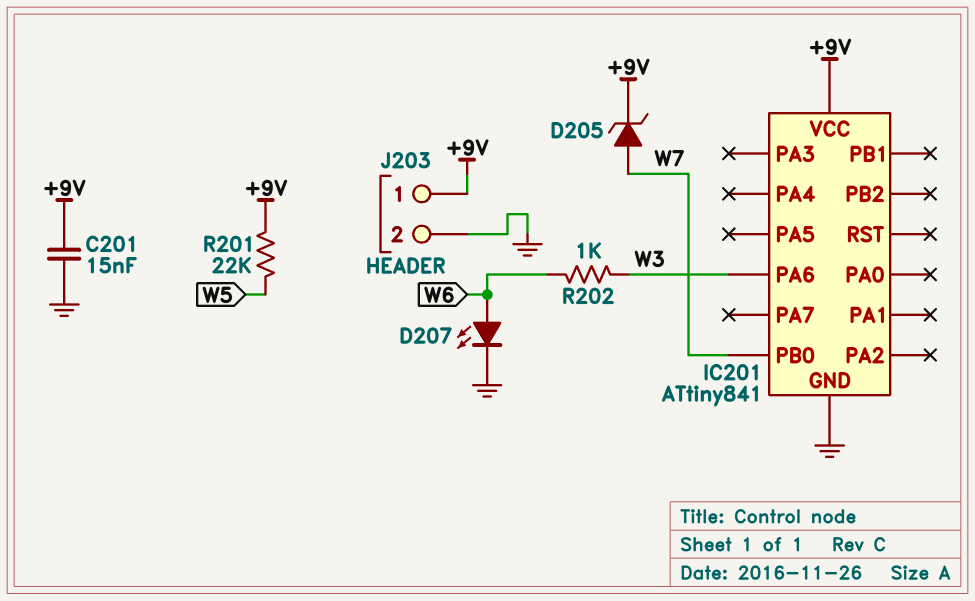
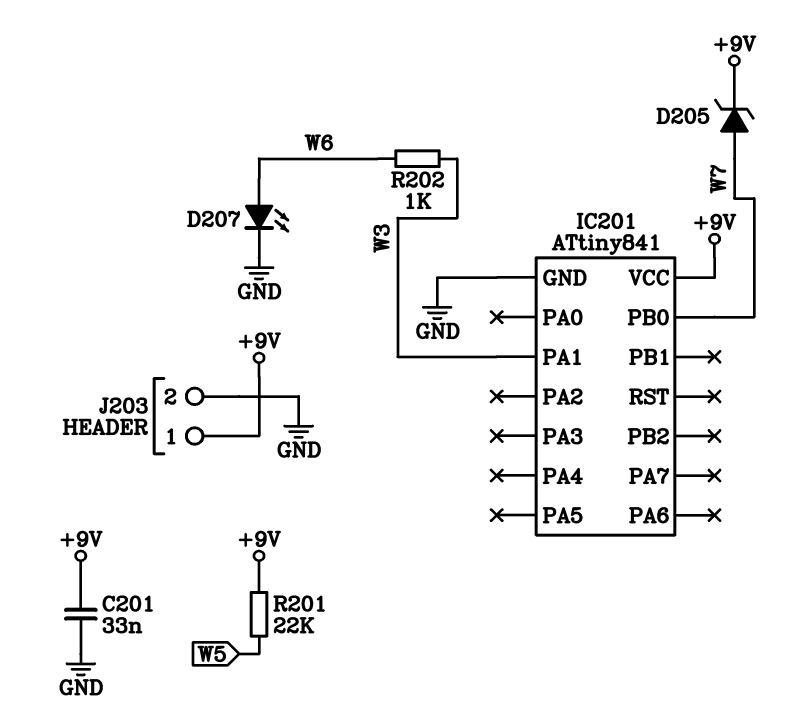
C201: 15nF (+9V, GND) -> 33nF (+9V, GND)
IC201 pin PA1: none -> W3
IC201 pin PA6: W3 -> none

